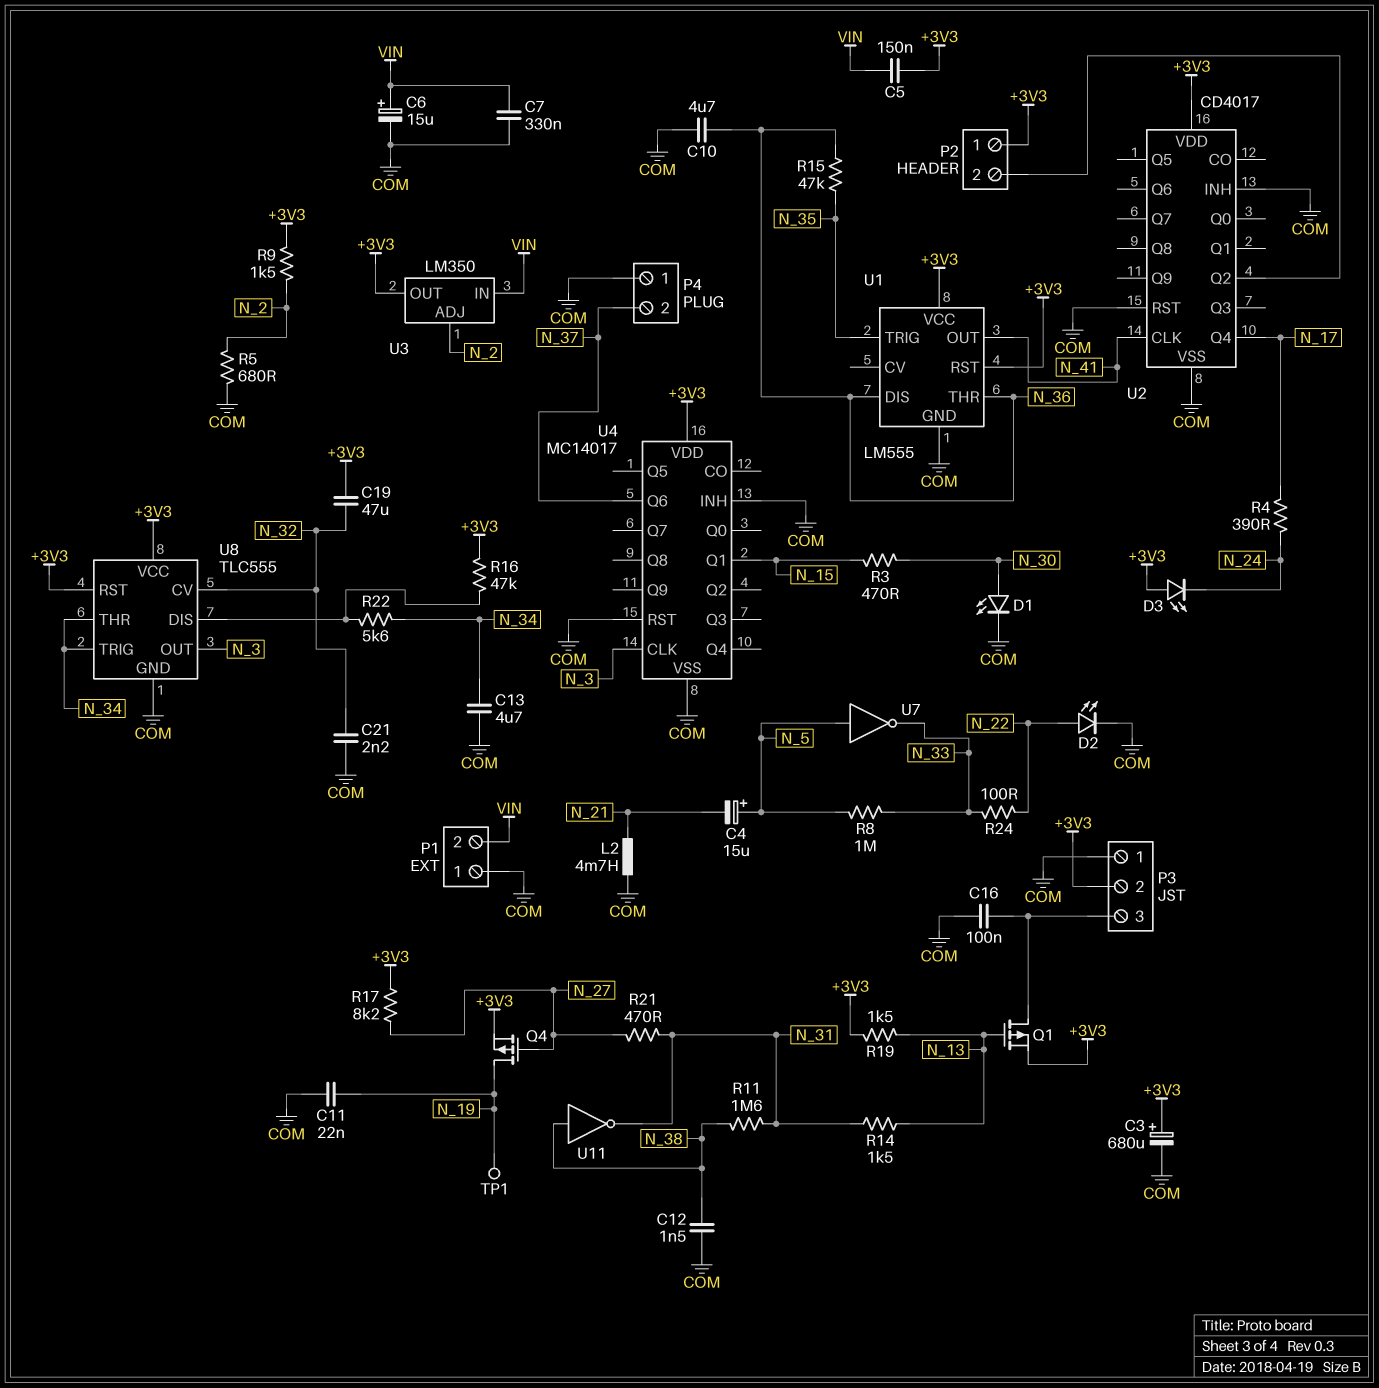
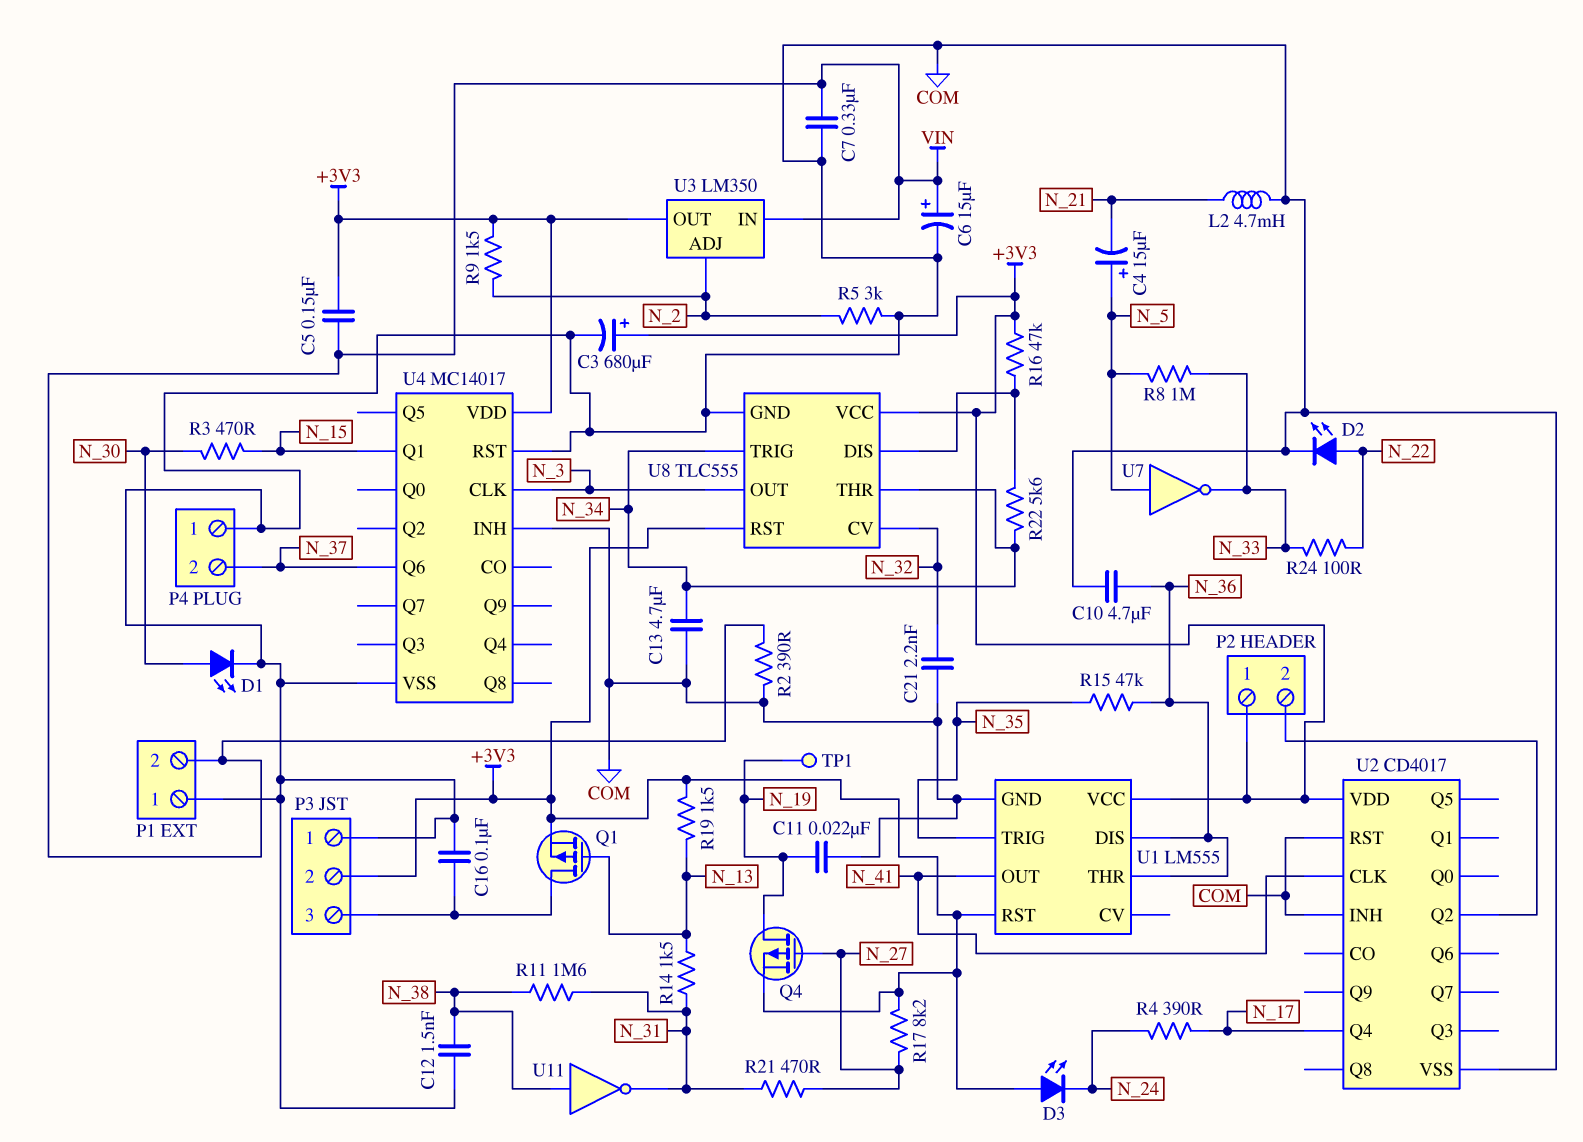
C19: 47uF (+3V3, N_32) -> none
R2: none -> 390 (COM, VIN)
R5: 680 (COM, N_2) -> 3k (COM, N_2)

